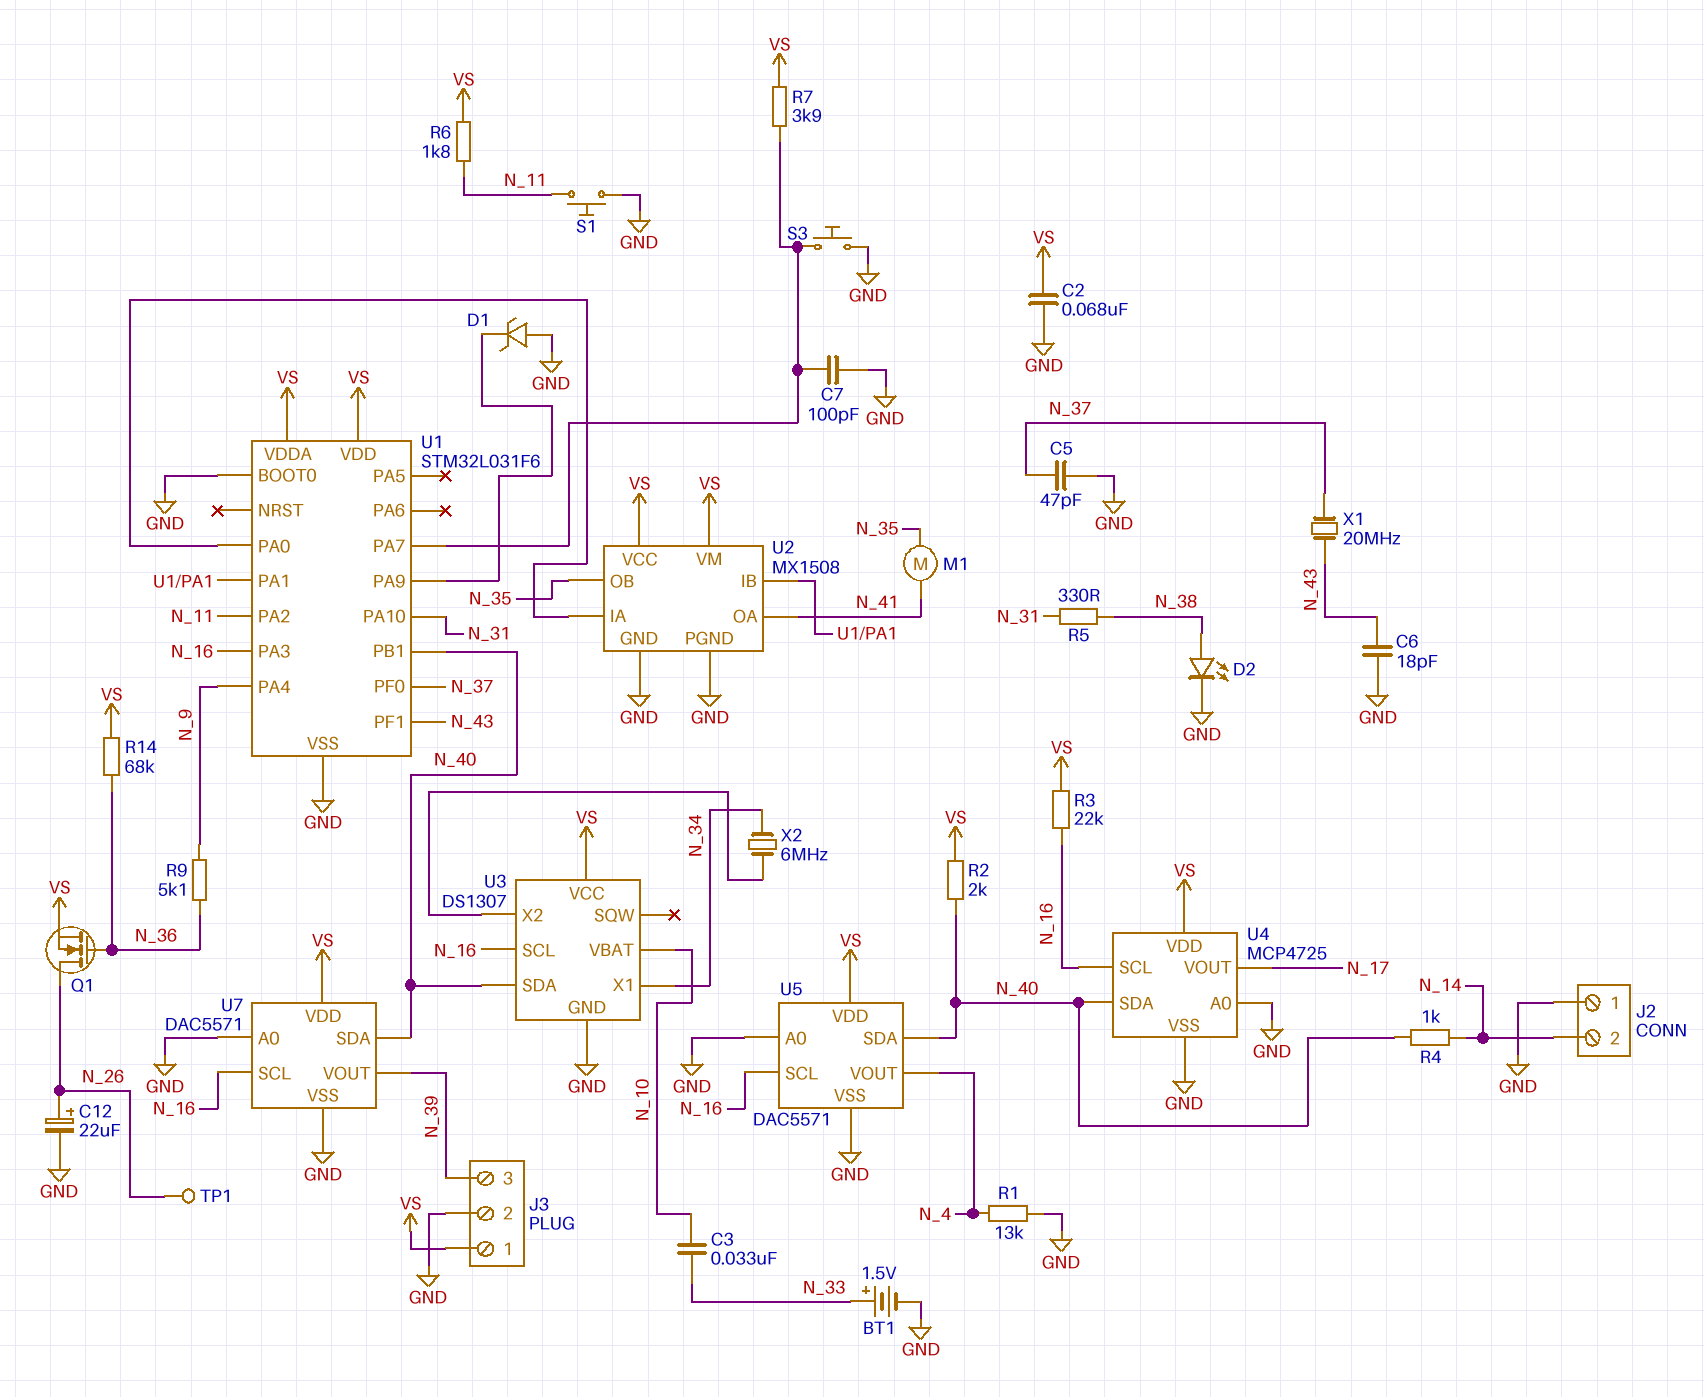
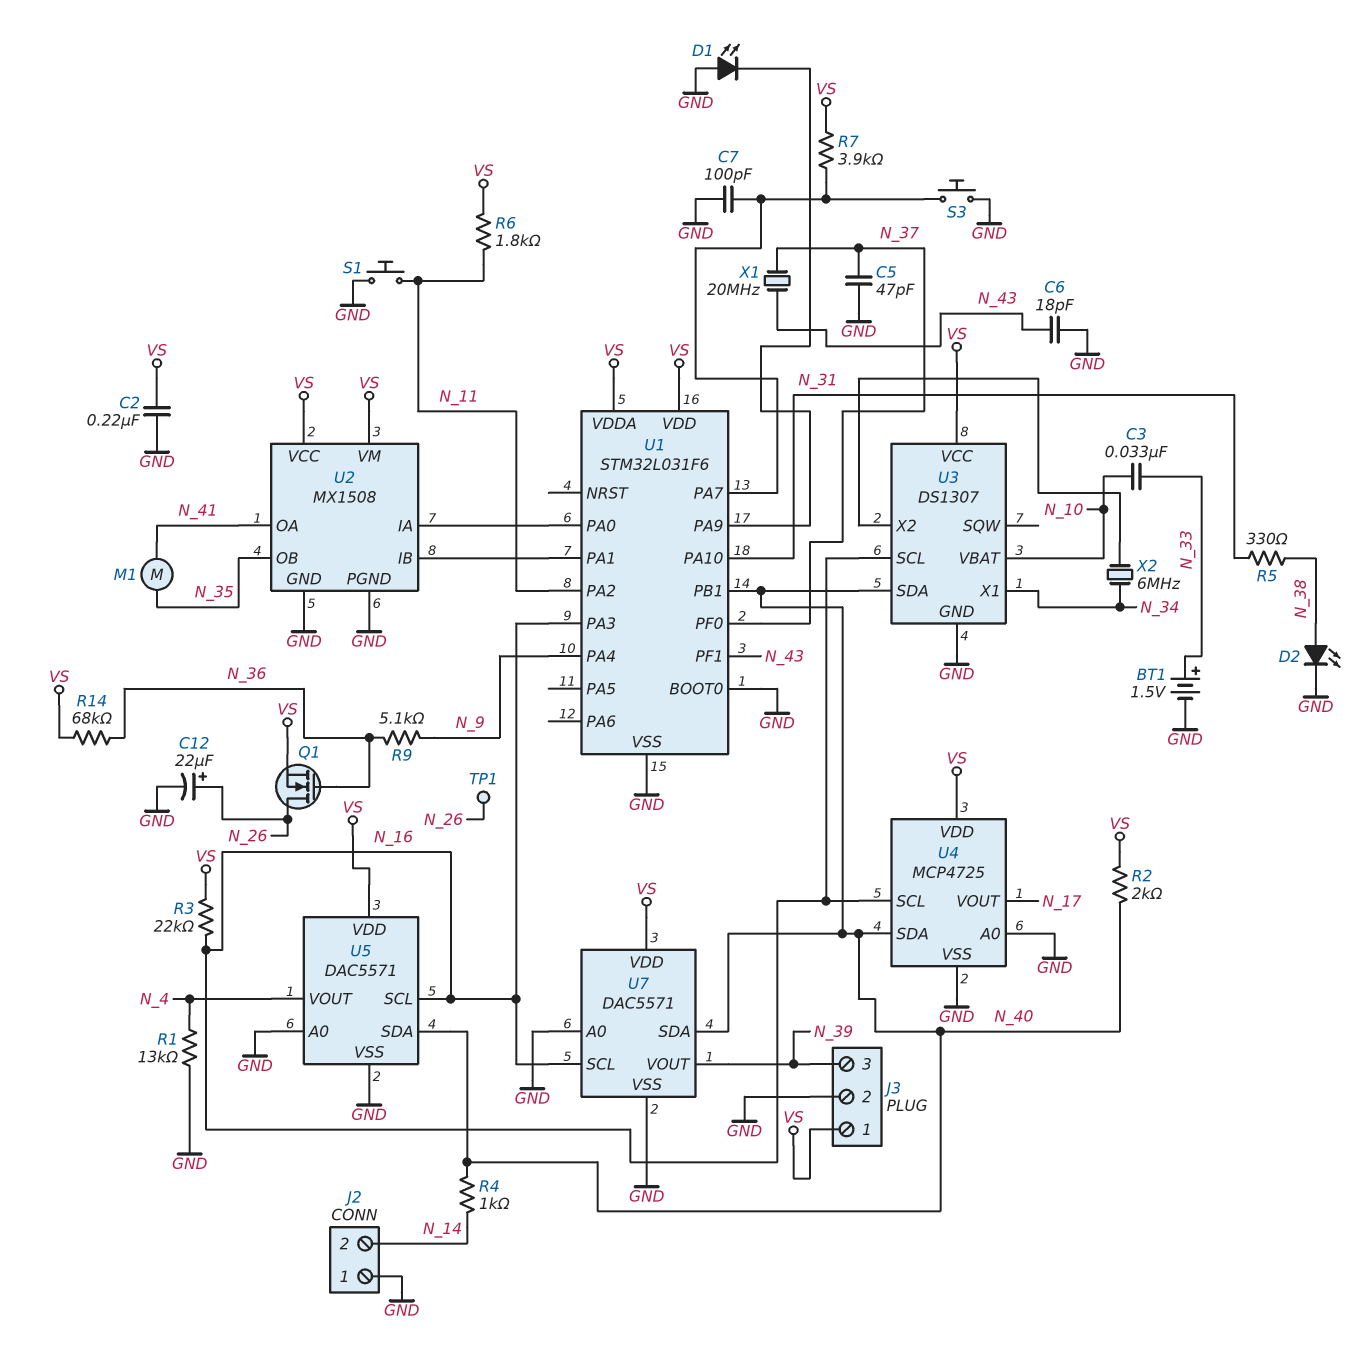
C2: 68nF (GND, VS) -> 220nF (GND, VS)
D1: zener (A GND, K U1/PA9) -> LED (A GND, K U1/PA9)

